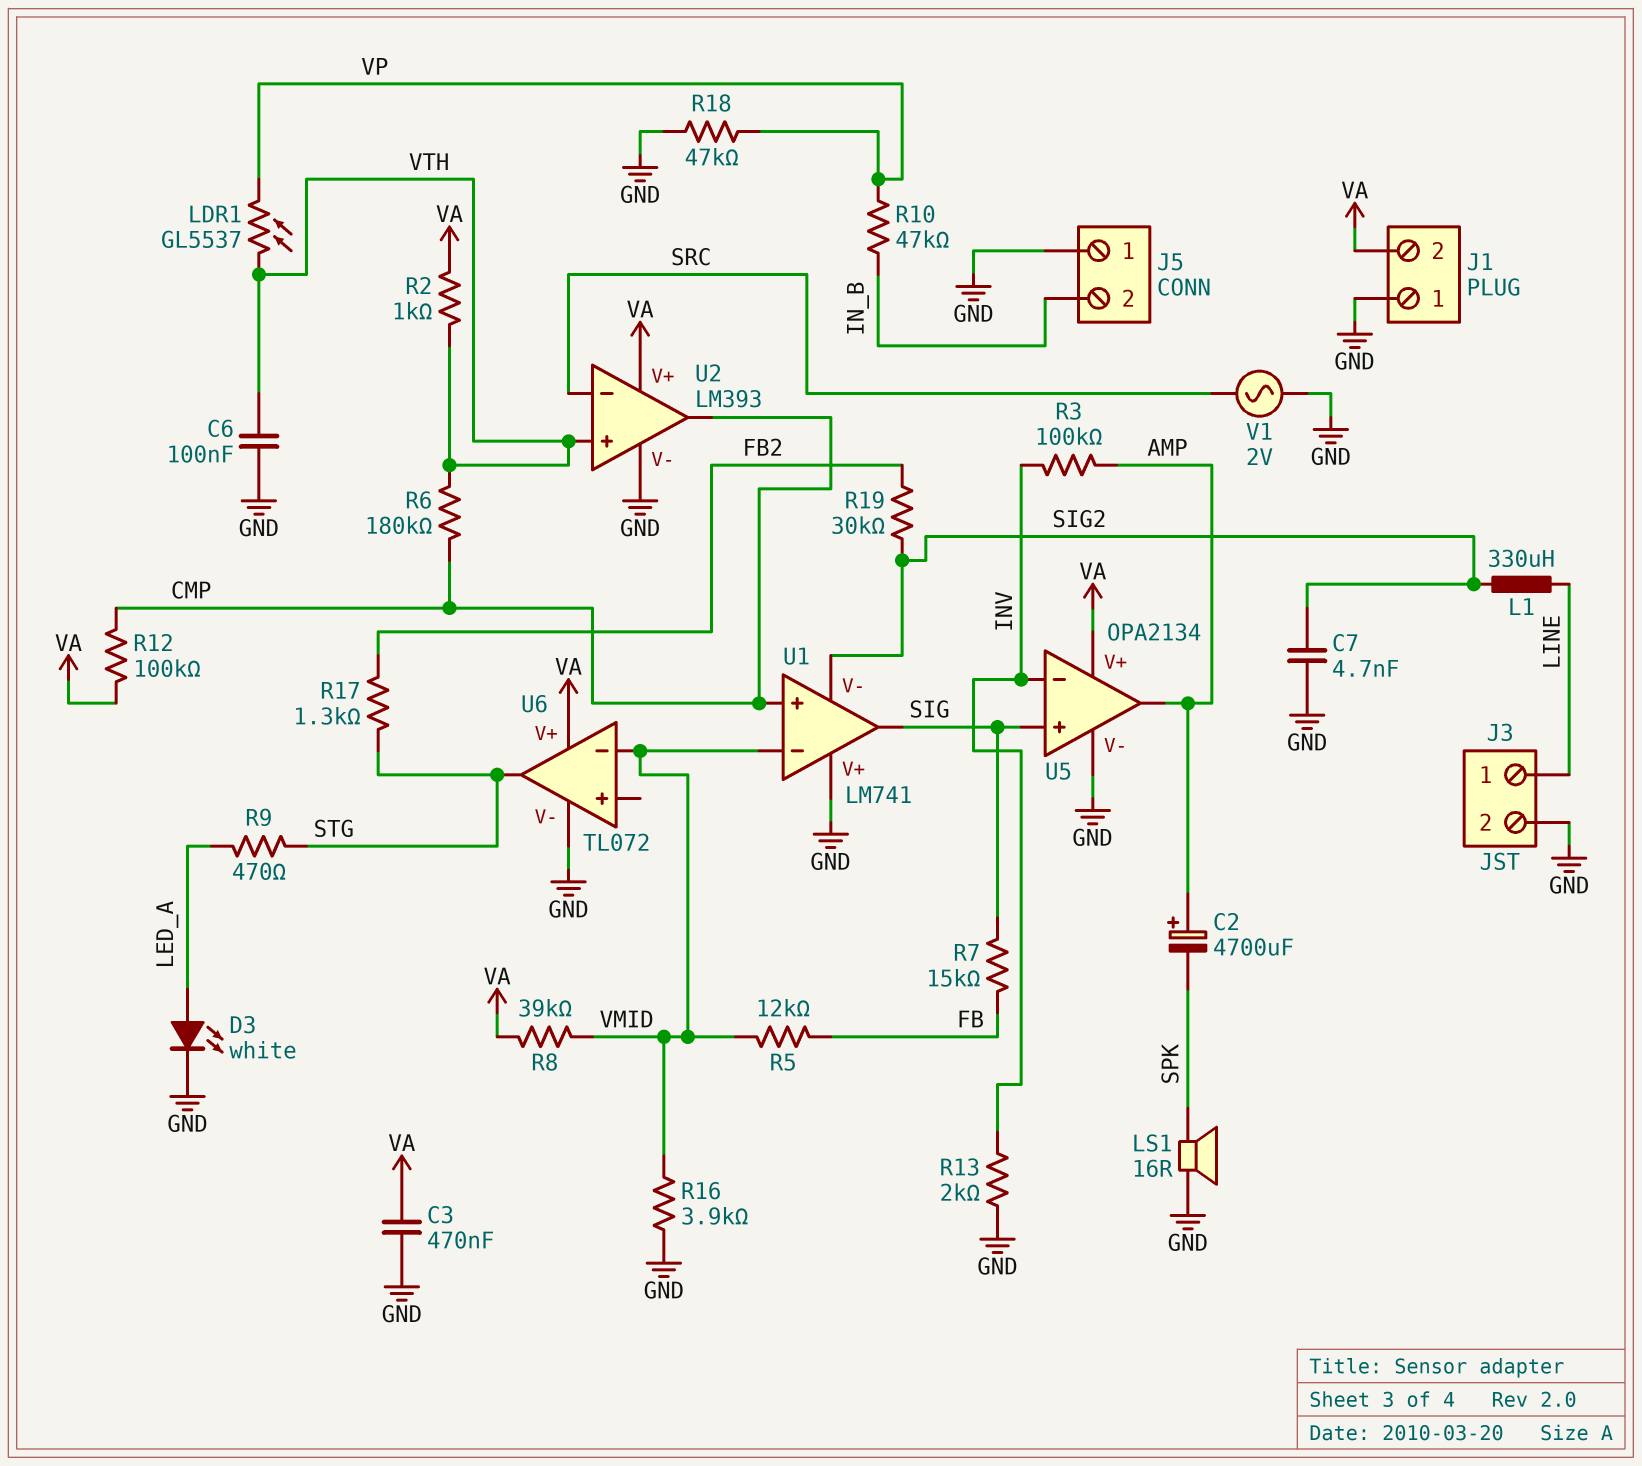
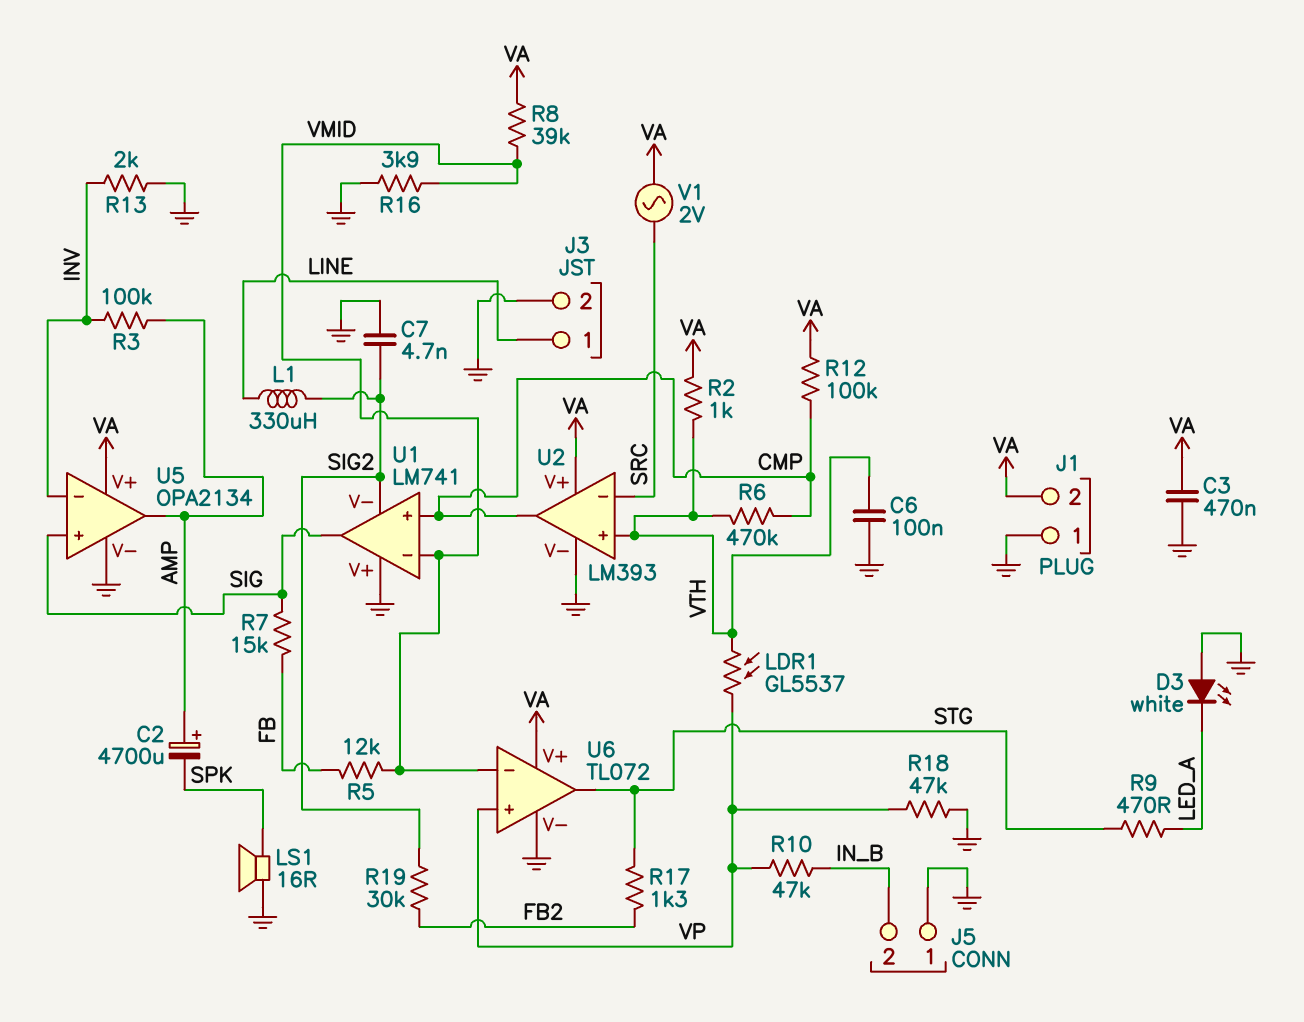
D3: LED white (A LED_A, K GND) -> LED white (A GND, K LED_A)
R6: 180k (CMP, VTH) -> 470k (CMP, VTH)
U6 pin in+: none -> VP
V1: AC 2V (GND, SRC) -> AC 2V (SRC, VA)

